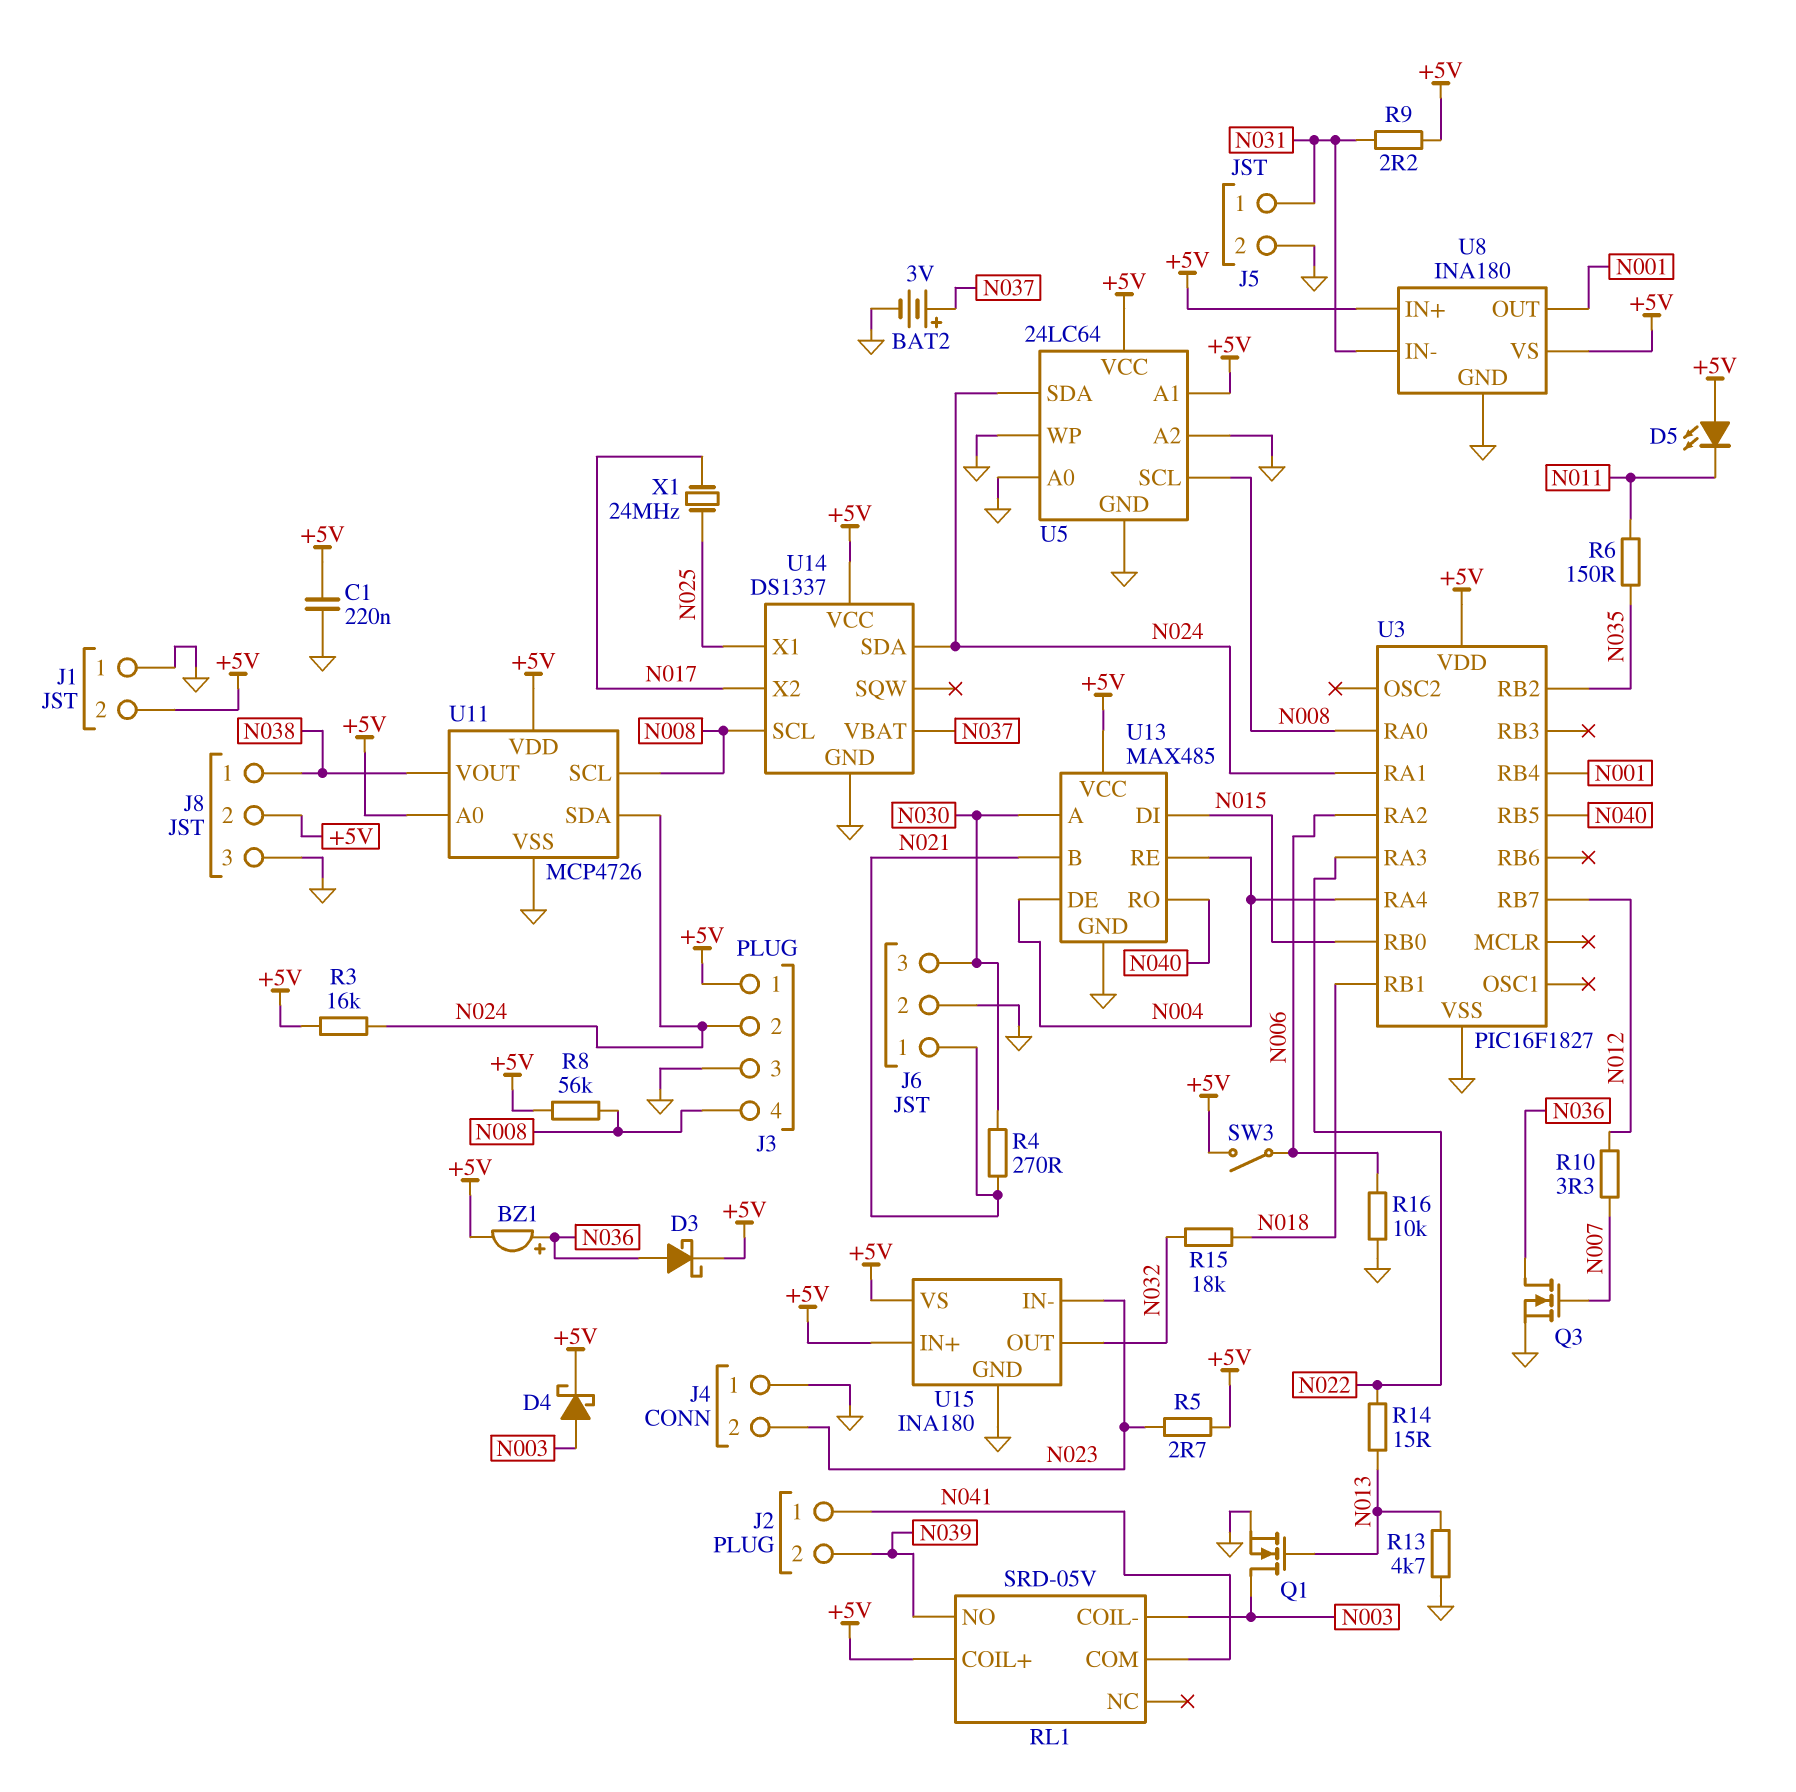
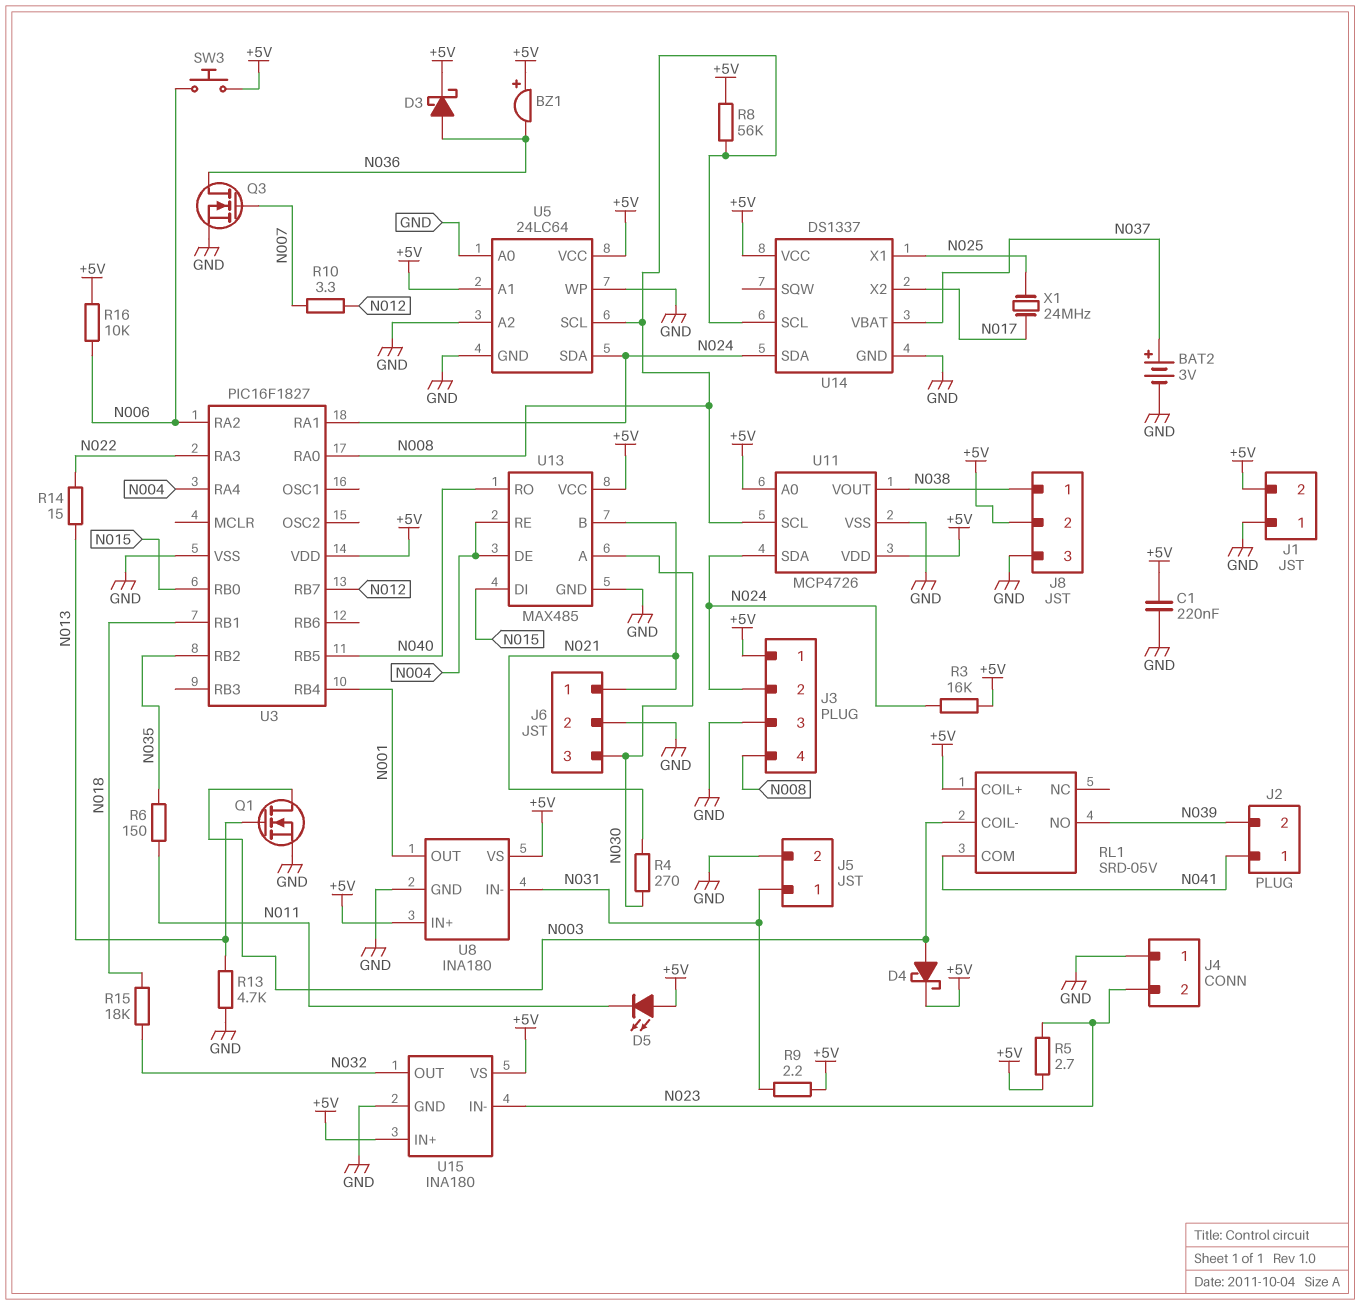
BZ1: buzzer (plus N036, minus +5V) -> buzzer (plus +5V, minus N036)
R16: 10k (GND, N006) -> 10k (+5V, N006)
SW3: switch (+5V, N006) -> button (+5V, N006)

